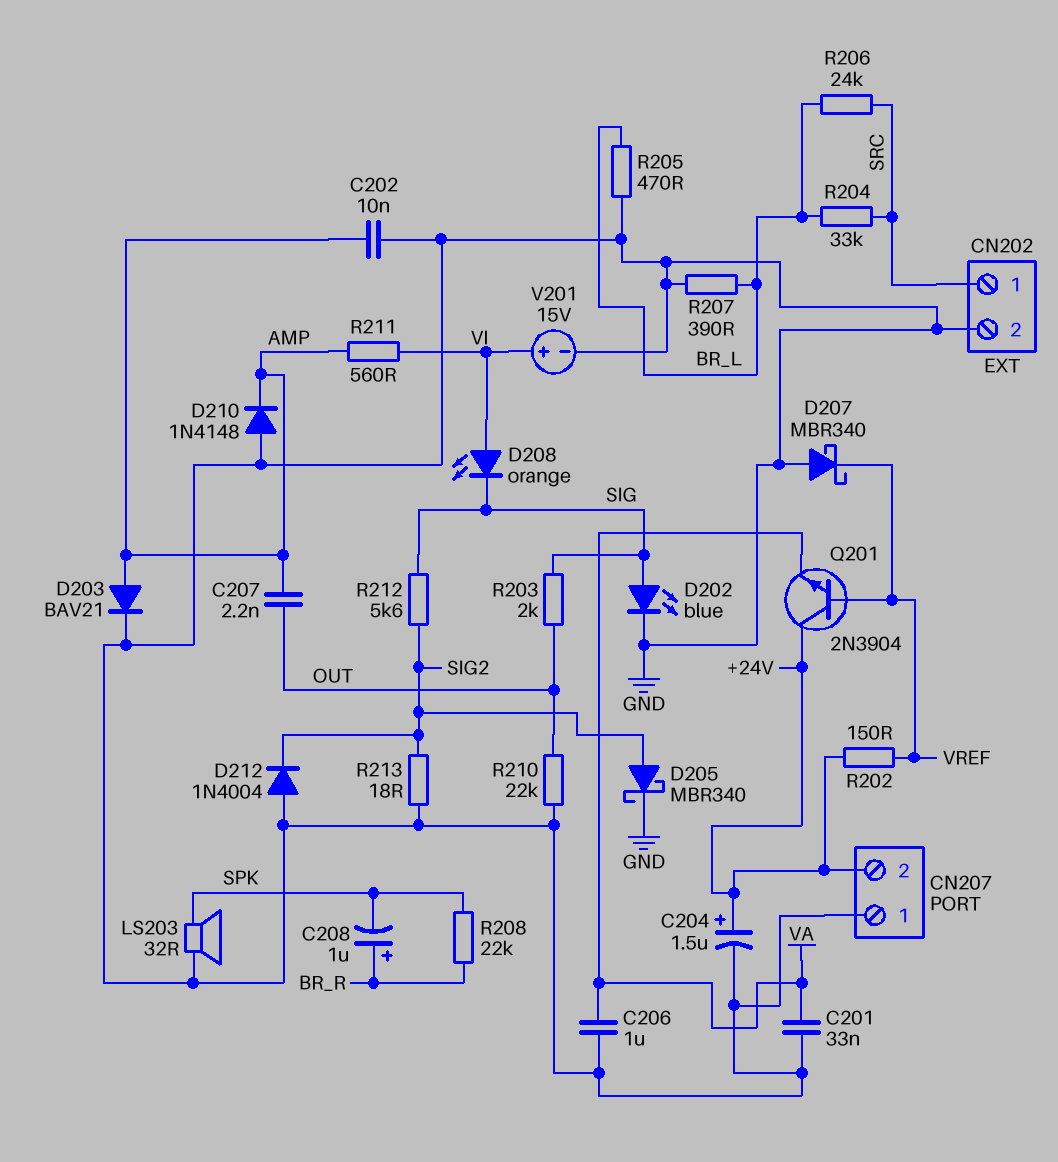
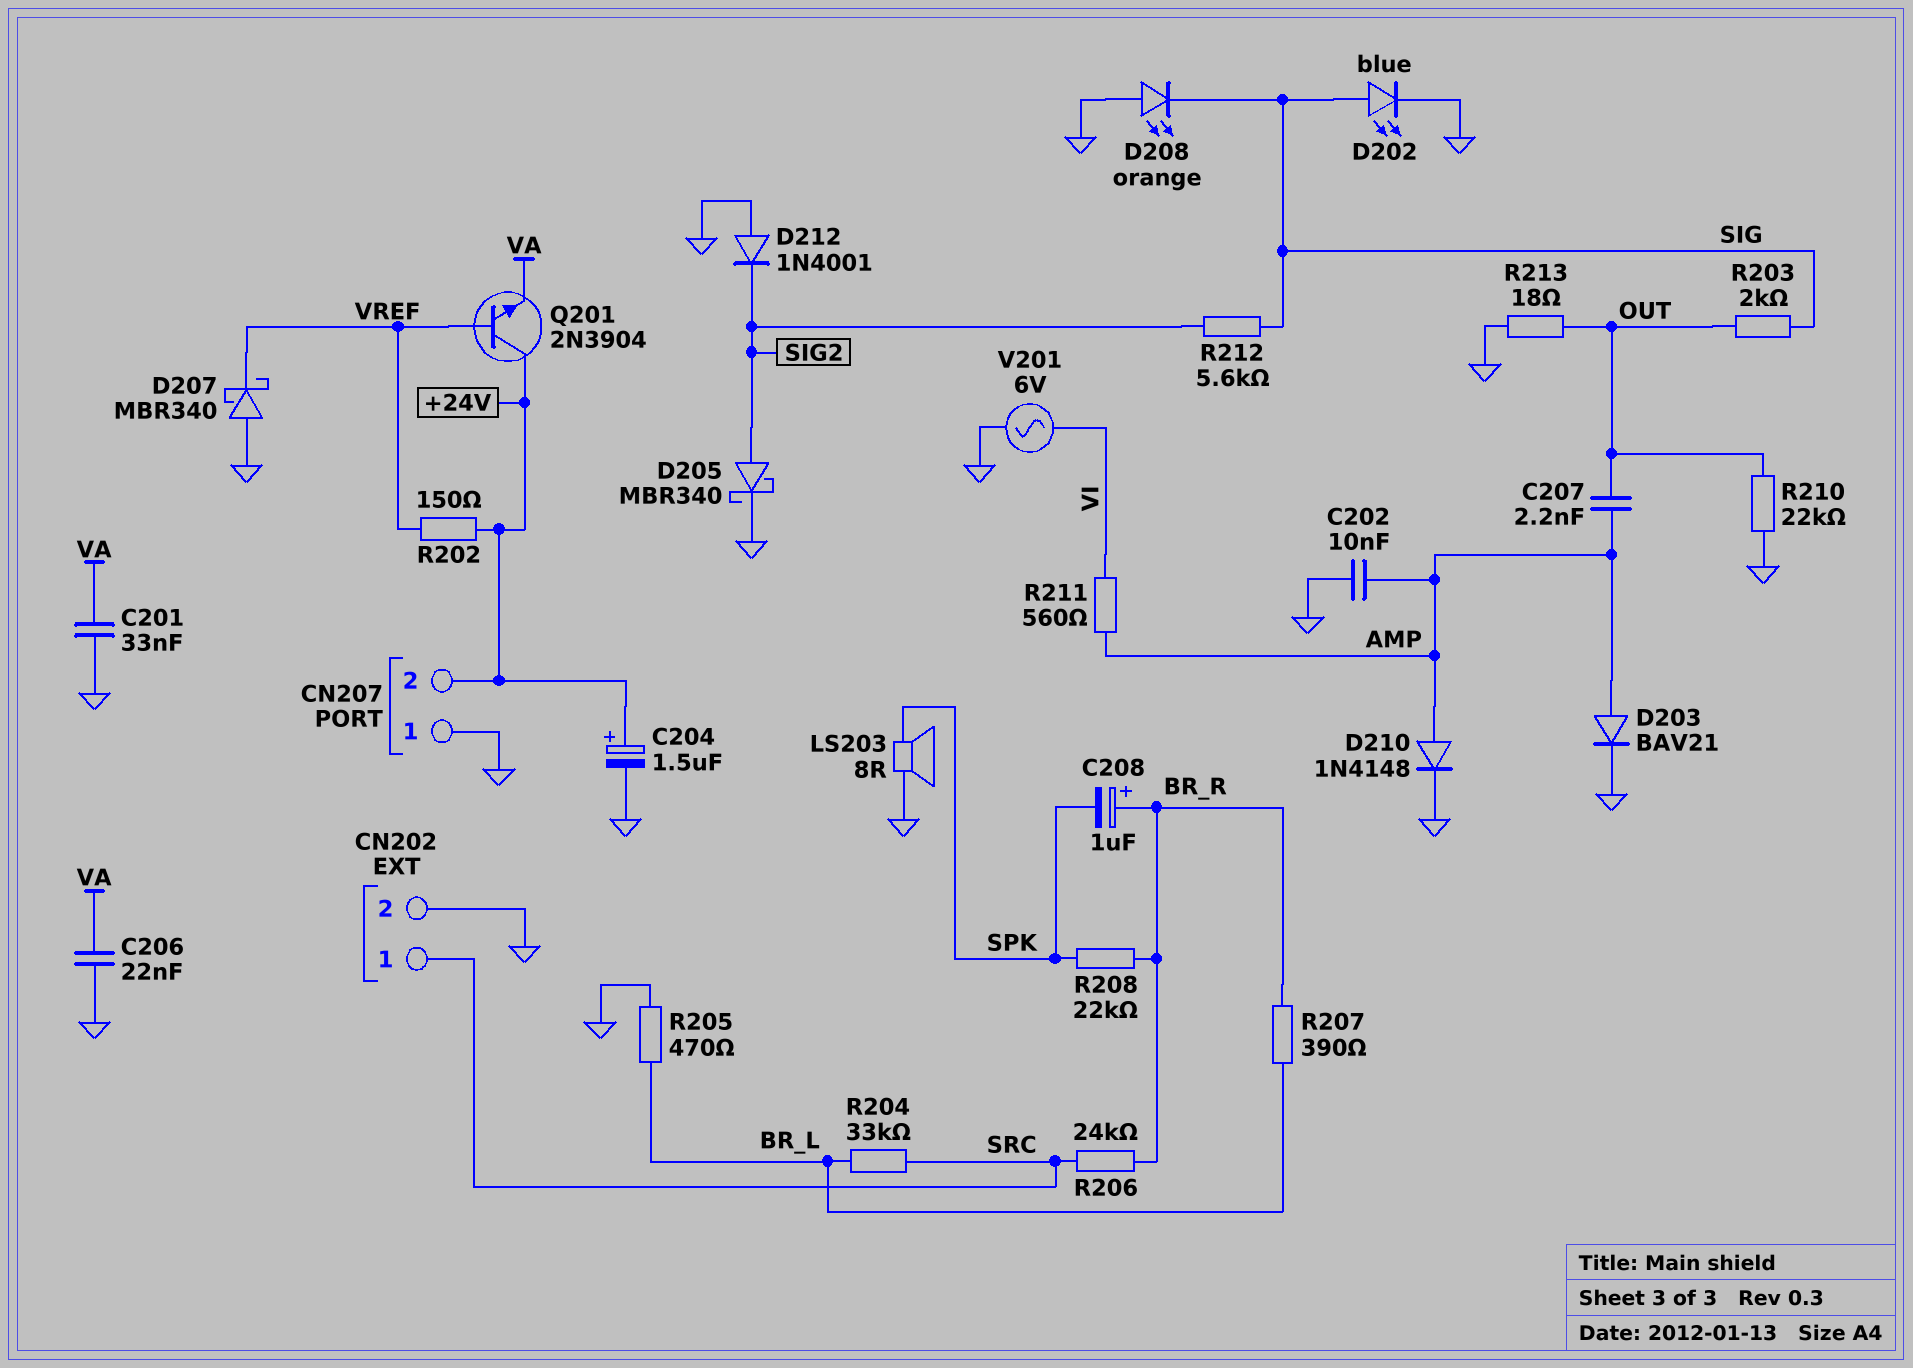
C206: 1uF (GND, VA) -> 22nF (GND, VA)
D208: LED orange (A VI, K SIG) -> LED orange (A GND, K SIG)
D210: diode 1N4148 (A GND, K AMP) -> diode 1N4148 (A AMP, K GND)
D212: diode 1N4004 (A GND, K SIG2) -> diode 1N4001 (A GND, K SIG2)
LS203: speaker 32R (GND, SPK) -> speaker 8R (GND, SPK)
R206: 24k (BR_L, SRC) -> 24k (BR_R, SRC)
R207: 390 (BR_L, GND) -> 390 (BR_L, BR_R)
R213: 18 (GND, SIG2) -> 18 (GND, OUT)
V201: 15V (plus VI, minus GND) -> AC 6V (GND, VI)

